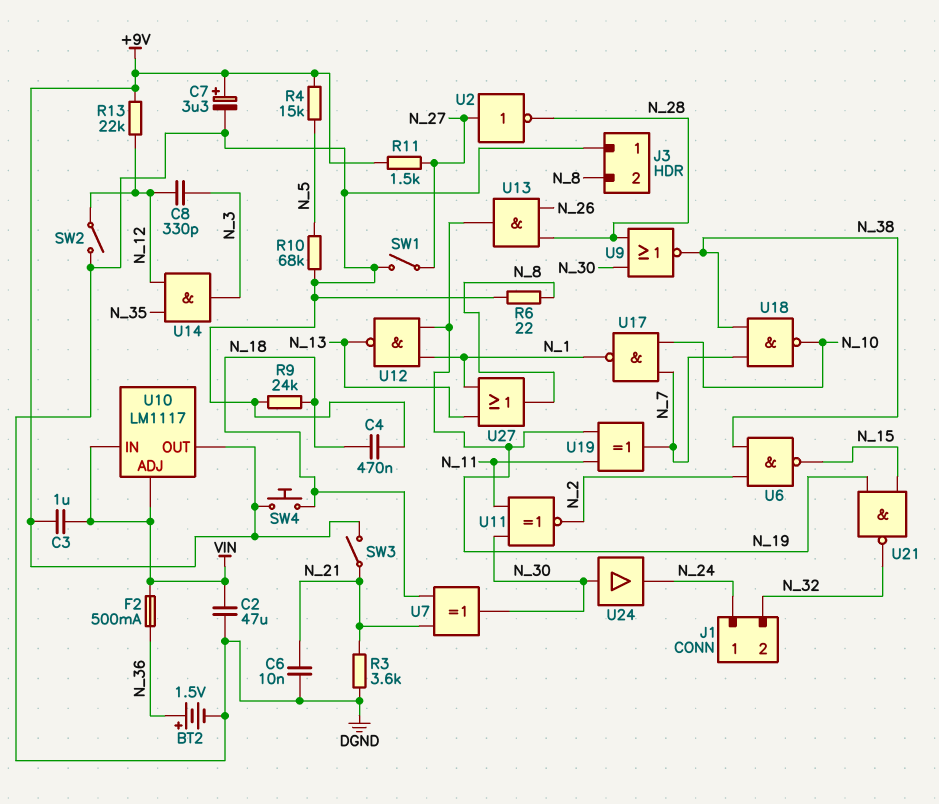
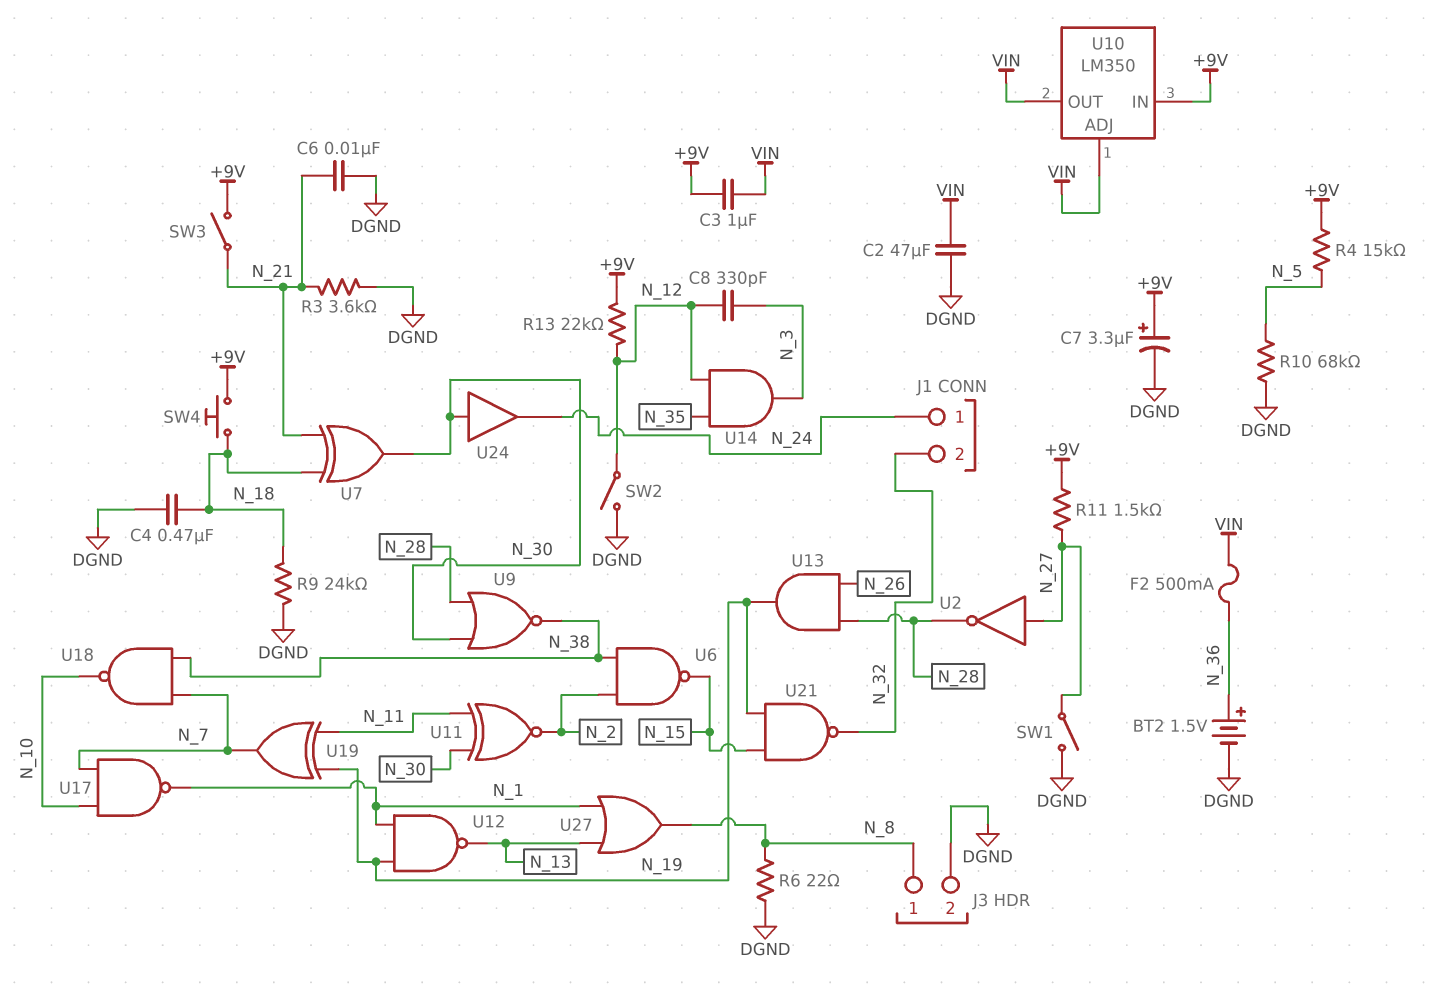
J3 pin 1: DGND -> N_8
J3 pin 2: N_8 -> DGND
U10: LM1117 -> LM350
U10 pin IN: VIN -> +9V
U10 pin OUT: +9V -> VIN

